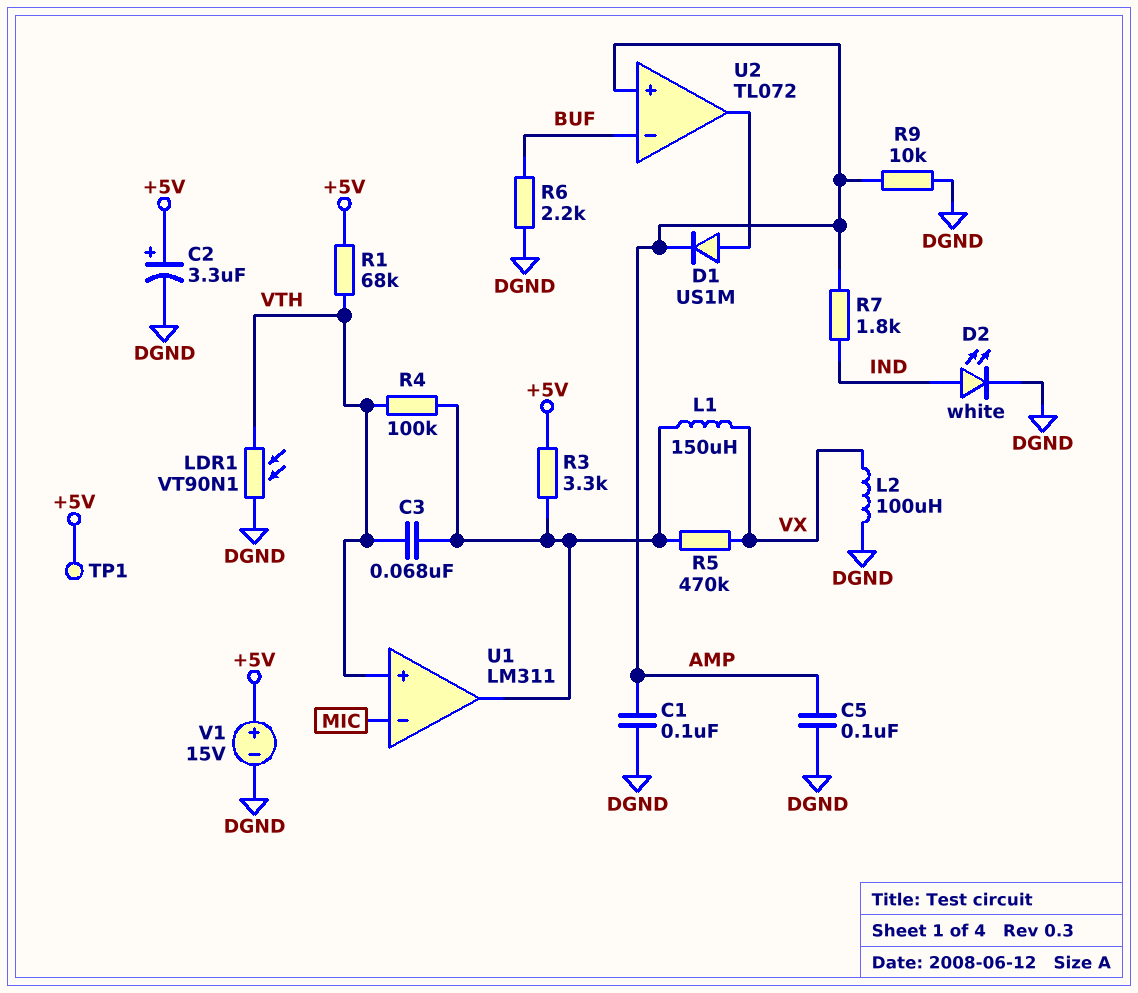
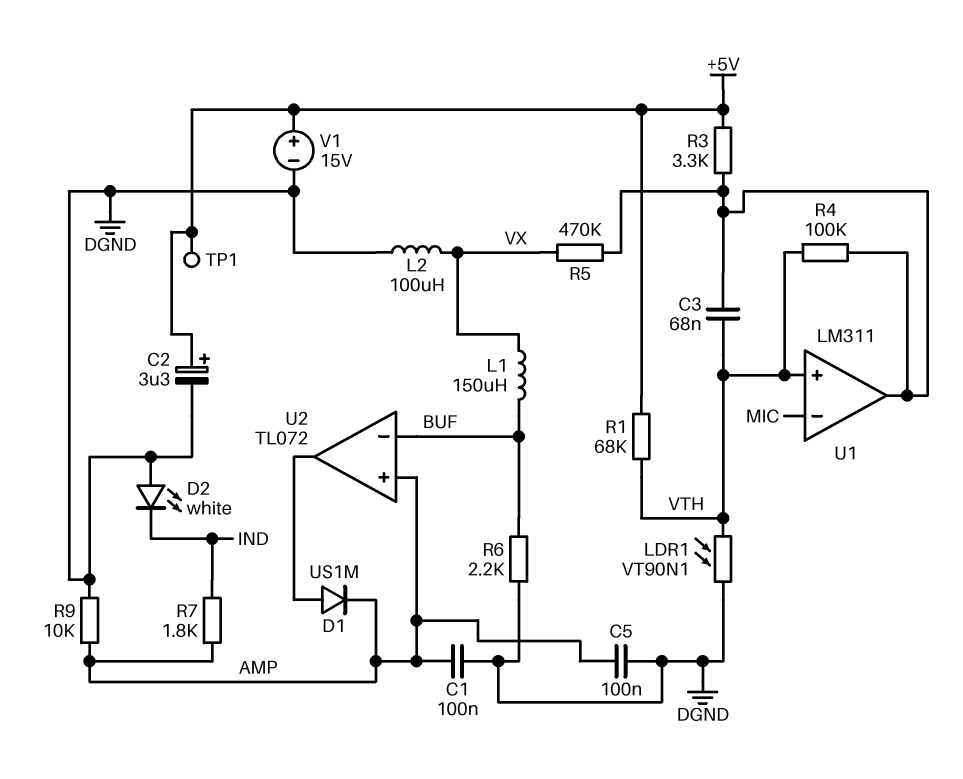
D2: LED white (A IND, K DGND) -> LED white (A DGND, K IND)
L1: 150uH (U1/out, VX) -> 150uH (BUF, VX)

